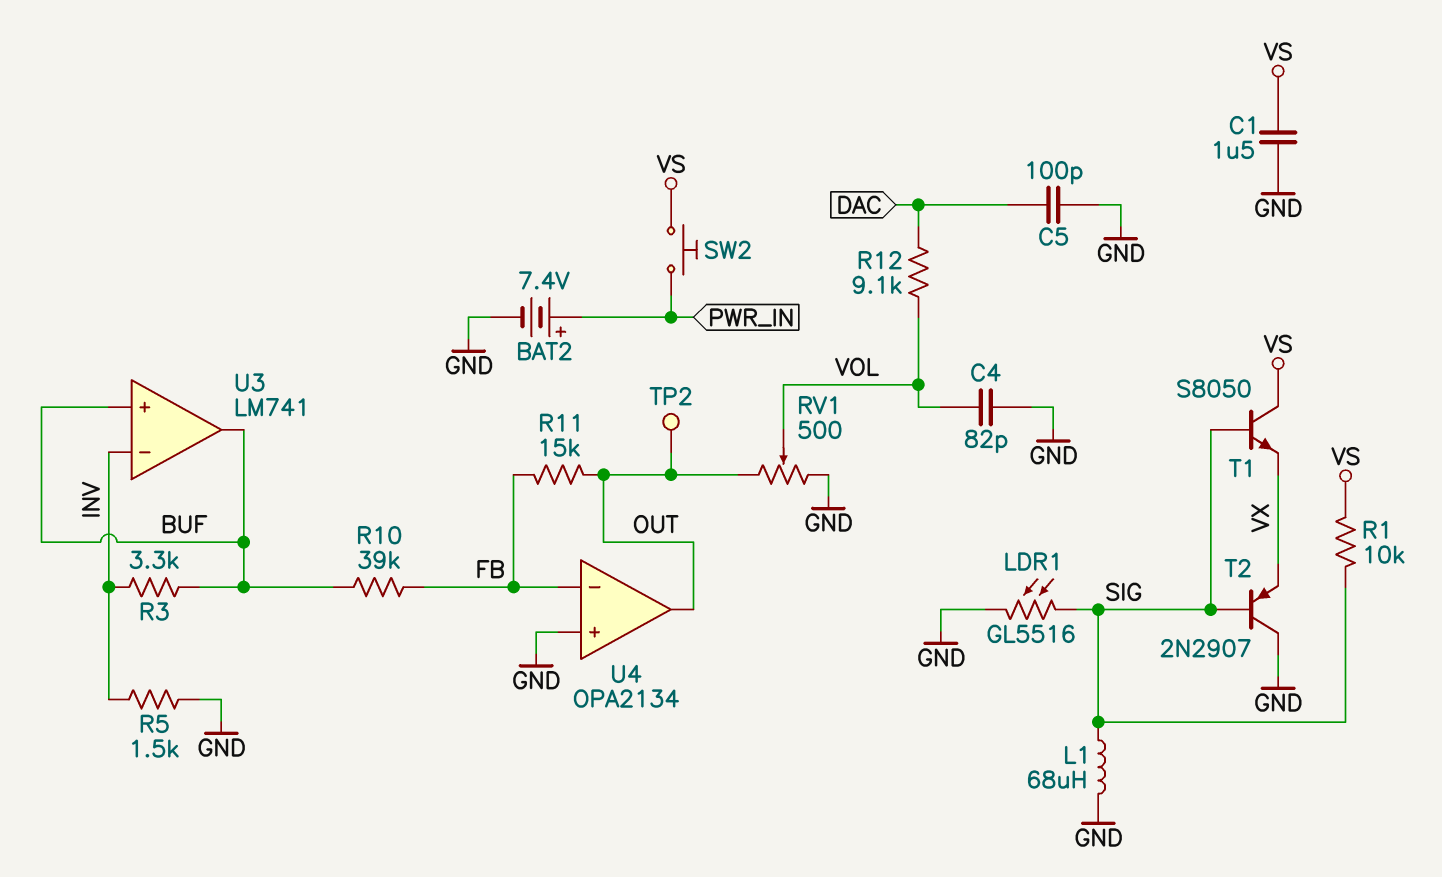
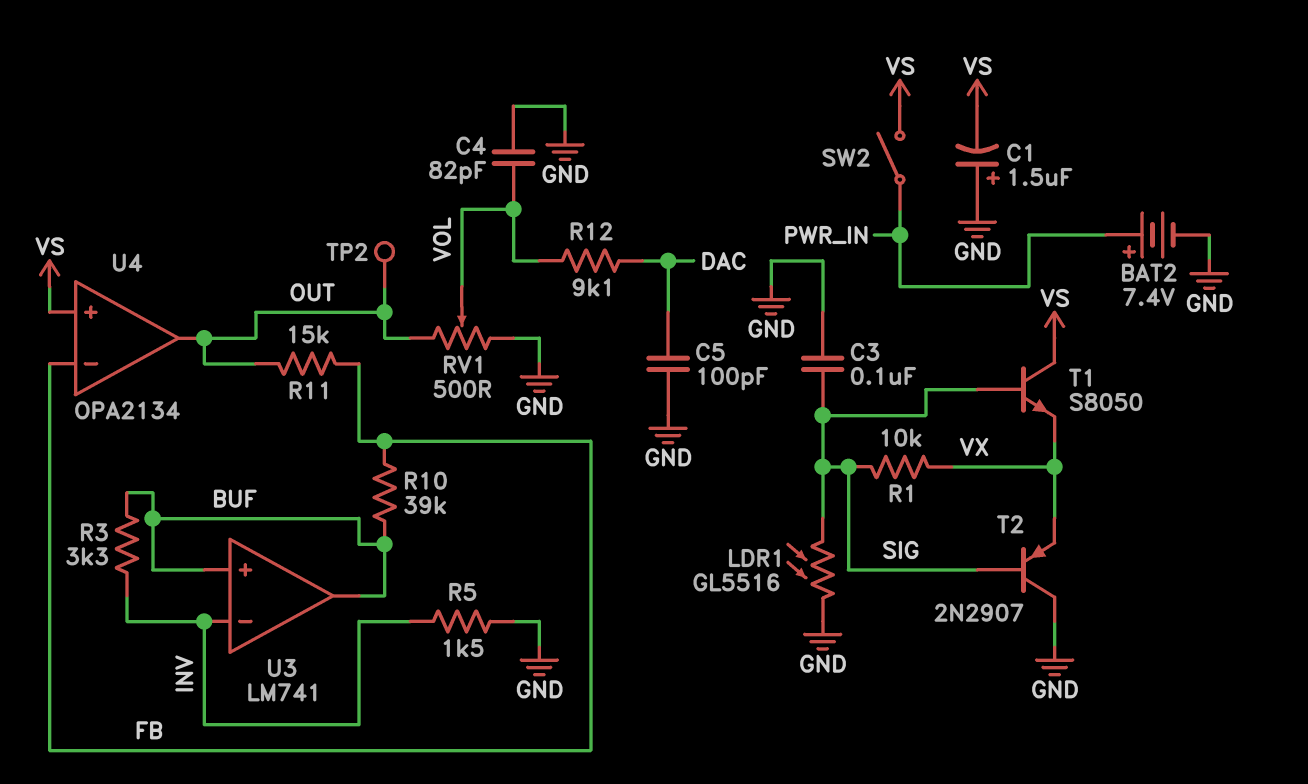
C1: 1.5uF (GND, VS) -> 1.5uF (plus GND, minus VS)
C3: none -> 100nF (GND, SIG)
L1: 68uH (GND, SIG) -> none
R1: 10k (SIG, VS) -> 10k (SIG, VX)
SW2: button (PWR_IN, VS) -> switch (PWR_IN, VS)
U4 pin in+: GND -> VS

